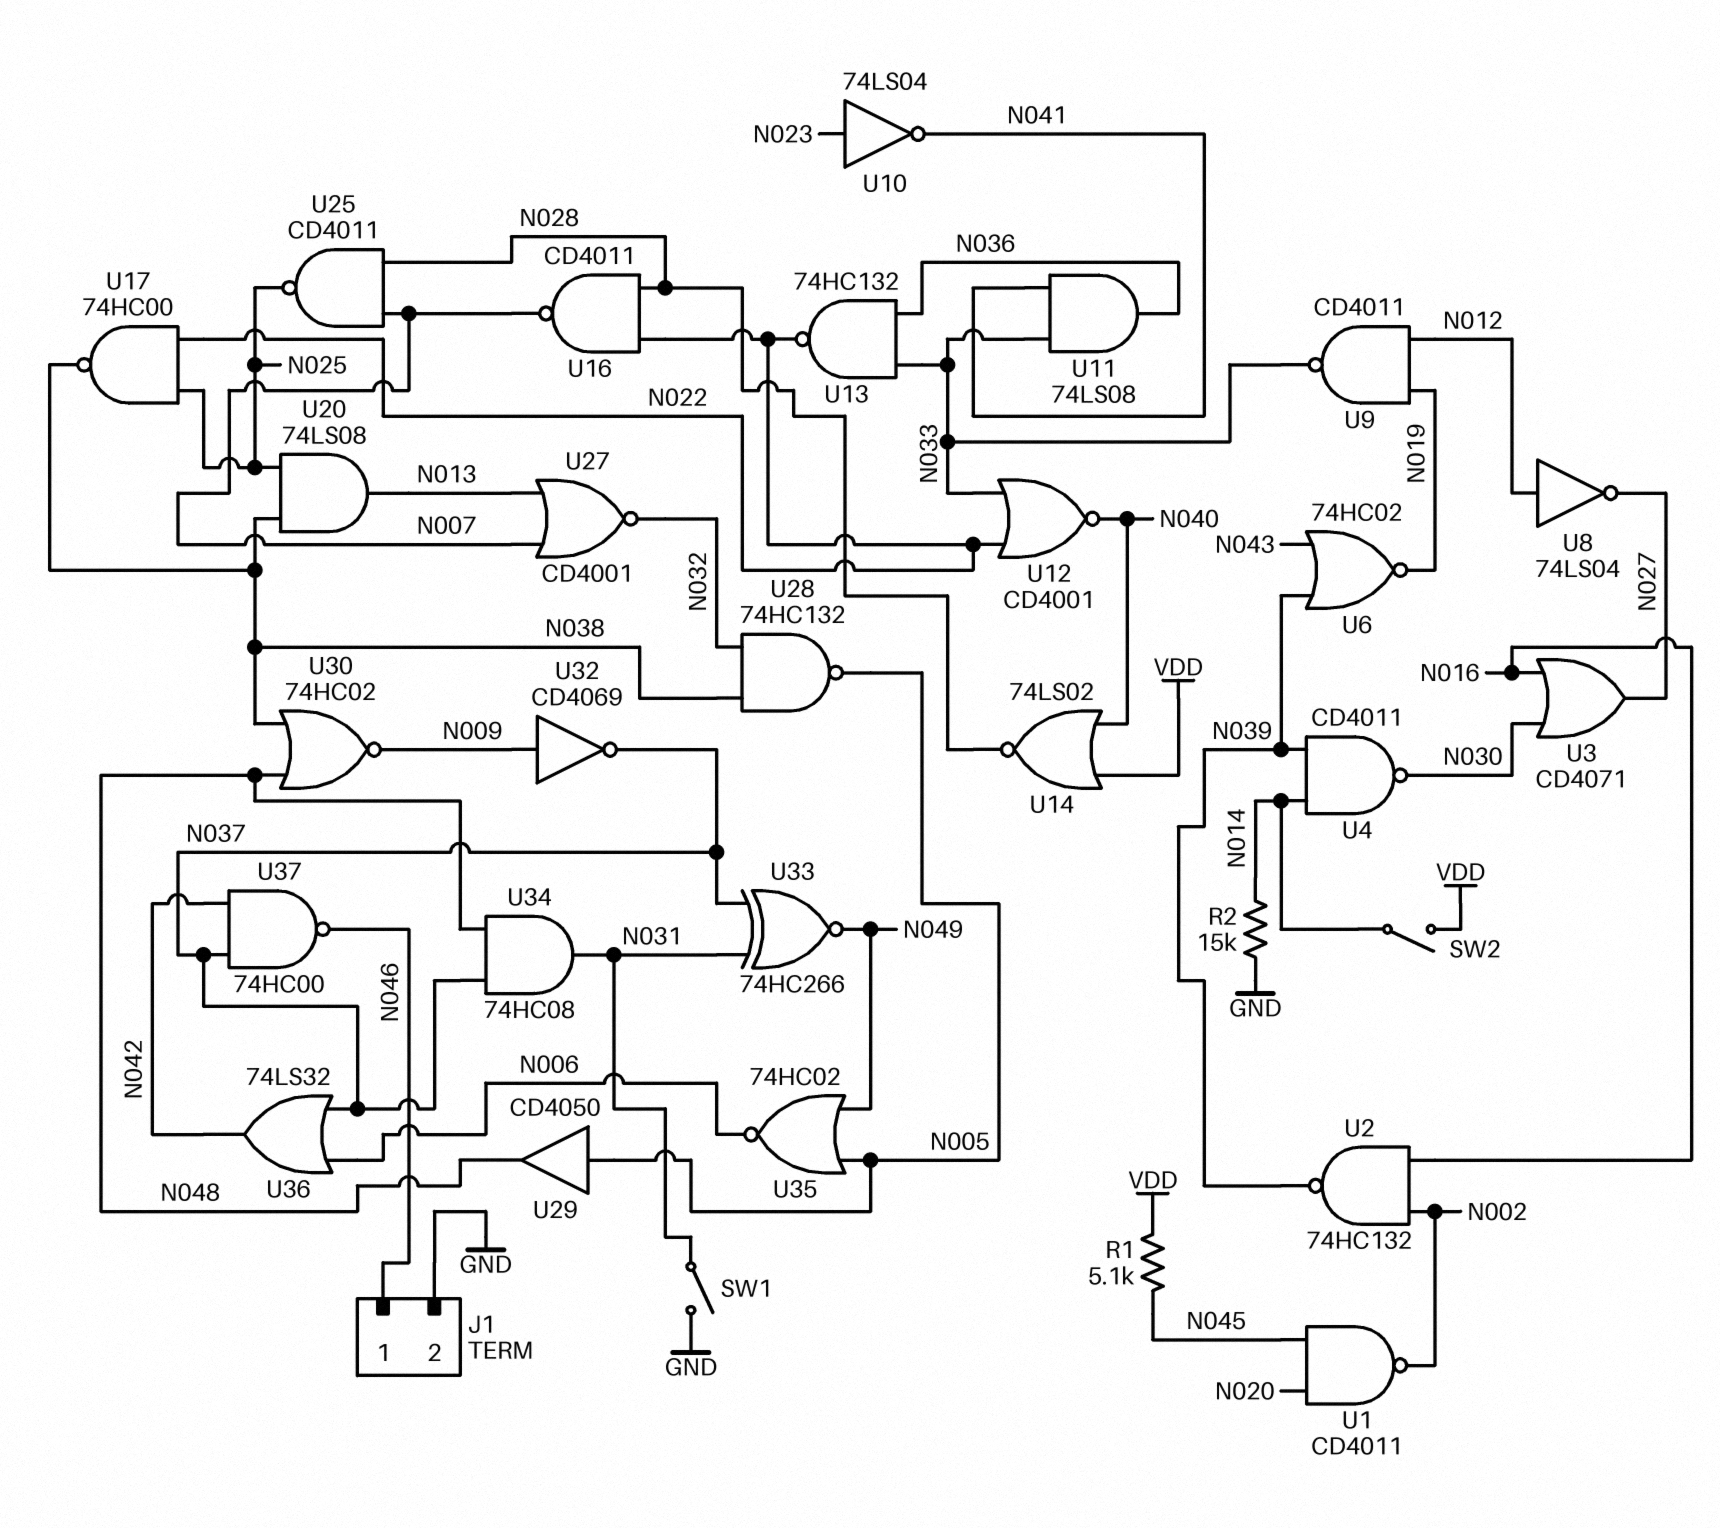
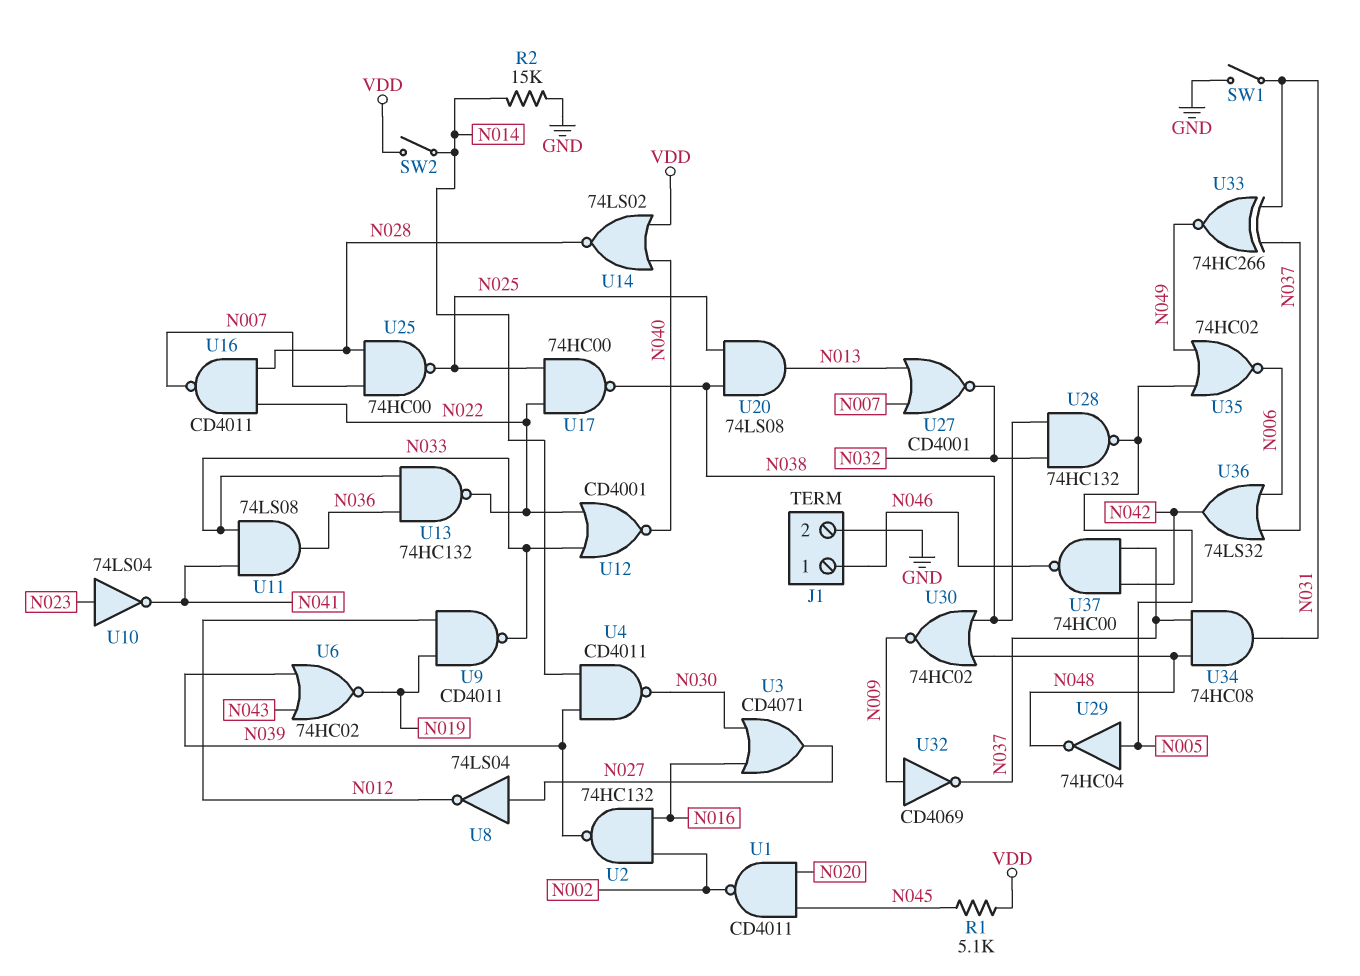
U8: NOT 74LS04 (in N012, out N027) -> NOT 74LS04 (in N027, out N012)
U25: NAND CD4011 (in N007, in N028, out N025) -> NAND 74HC00 (in N007, in N028, out N025)
U29: buffer CD4050 (in N005, out N048) -> NOT 74HC04 (in N005, out N048)

